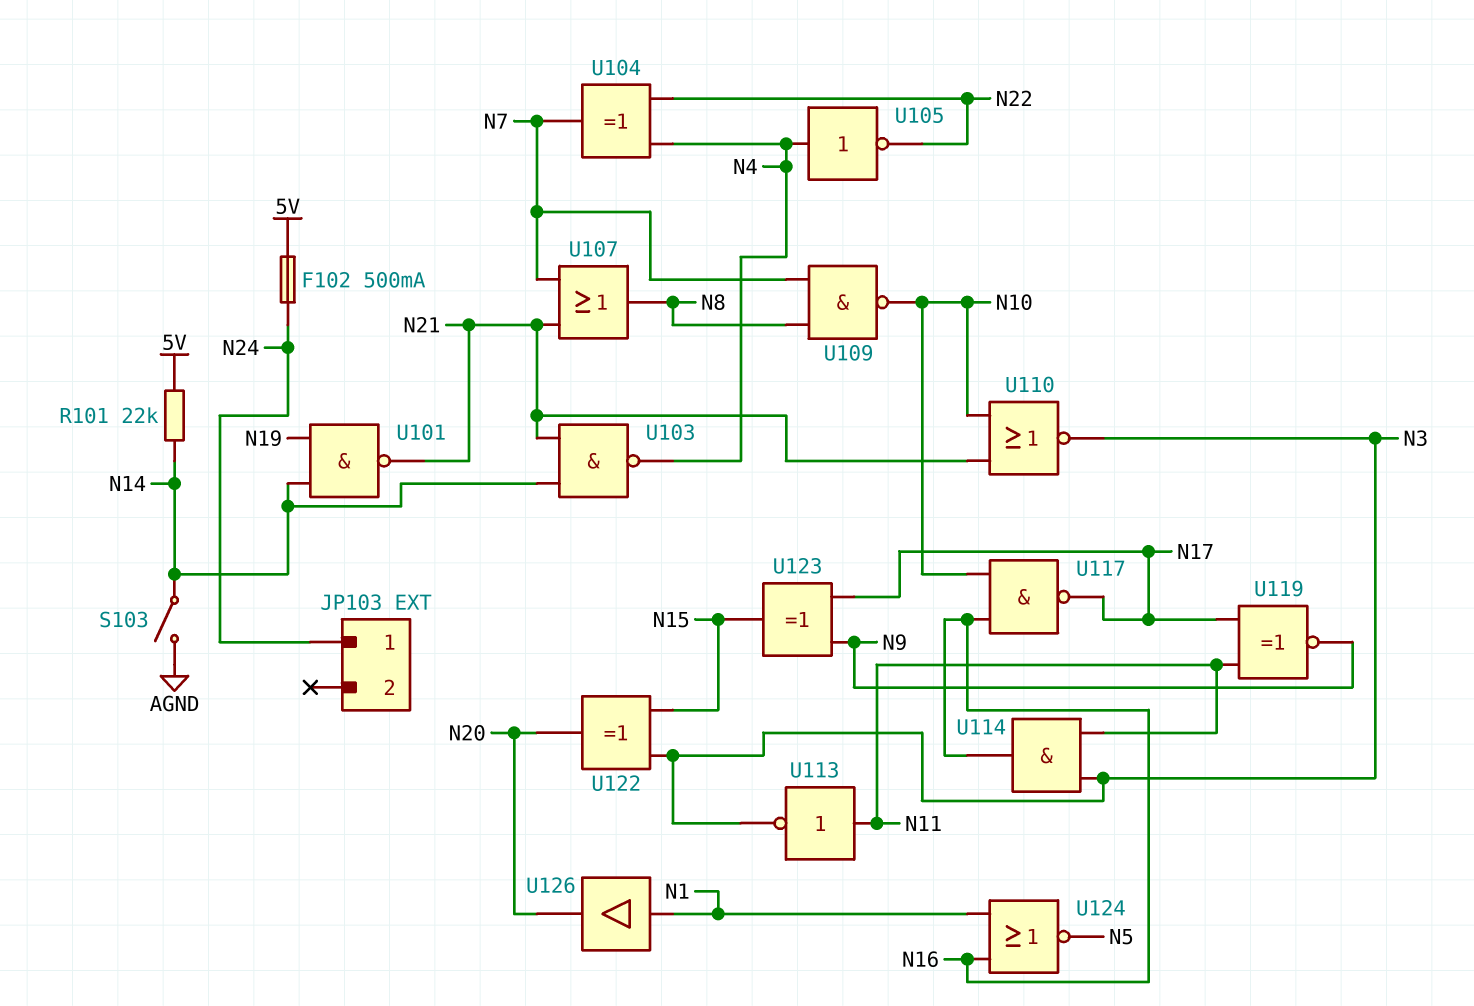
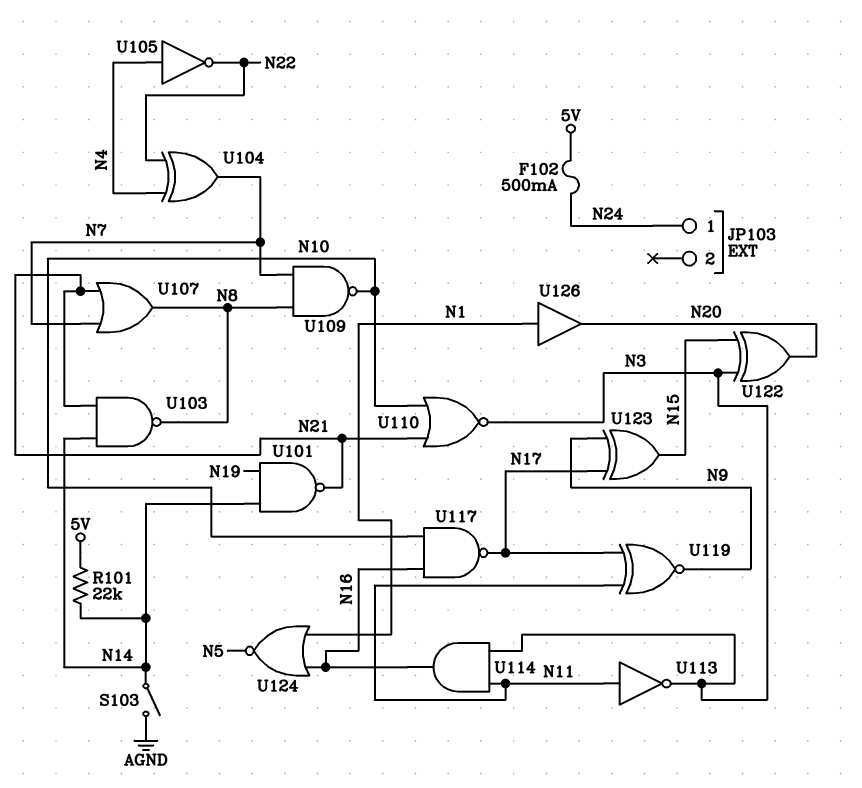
U103: NAND (in N14, in N21, out N4) -> NAND (in N14, in N21, out N8)

